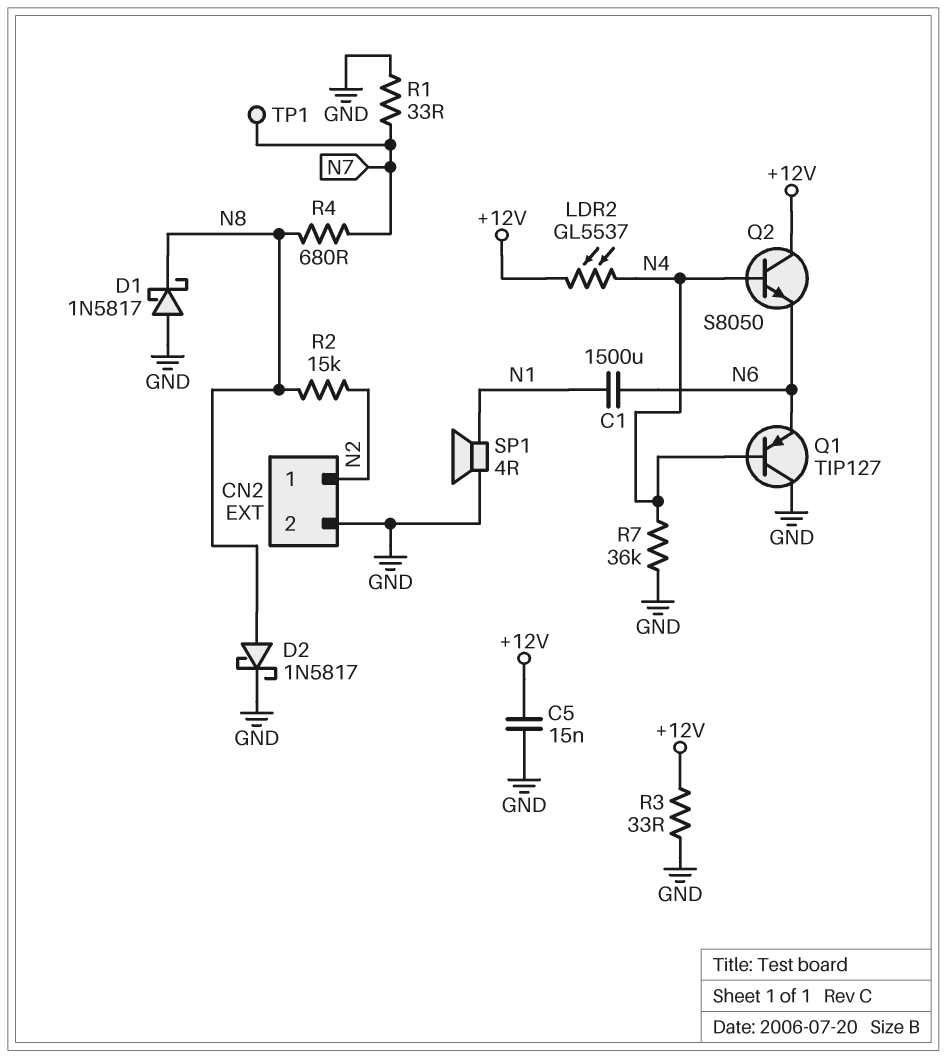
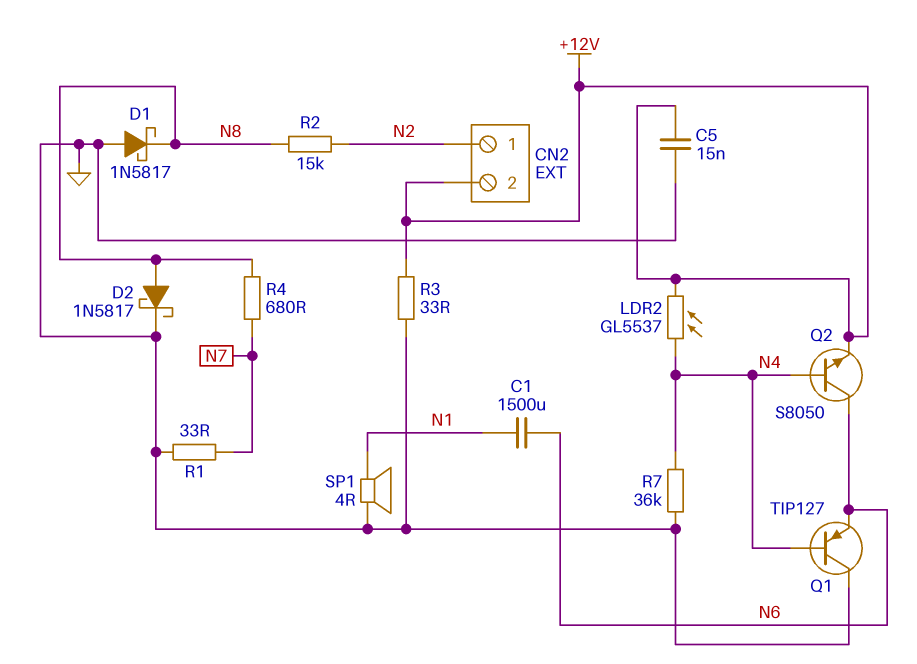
CN2 pin 2: GND -> +12V
Q2: NPN S8050 (B N4, C +12V, E N6) -> NPN S8050 (B N4, C N6, E +12V)
TP1: test point (N7) -> none

